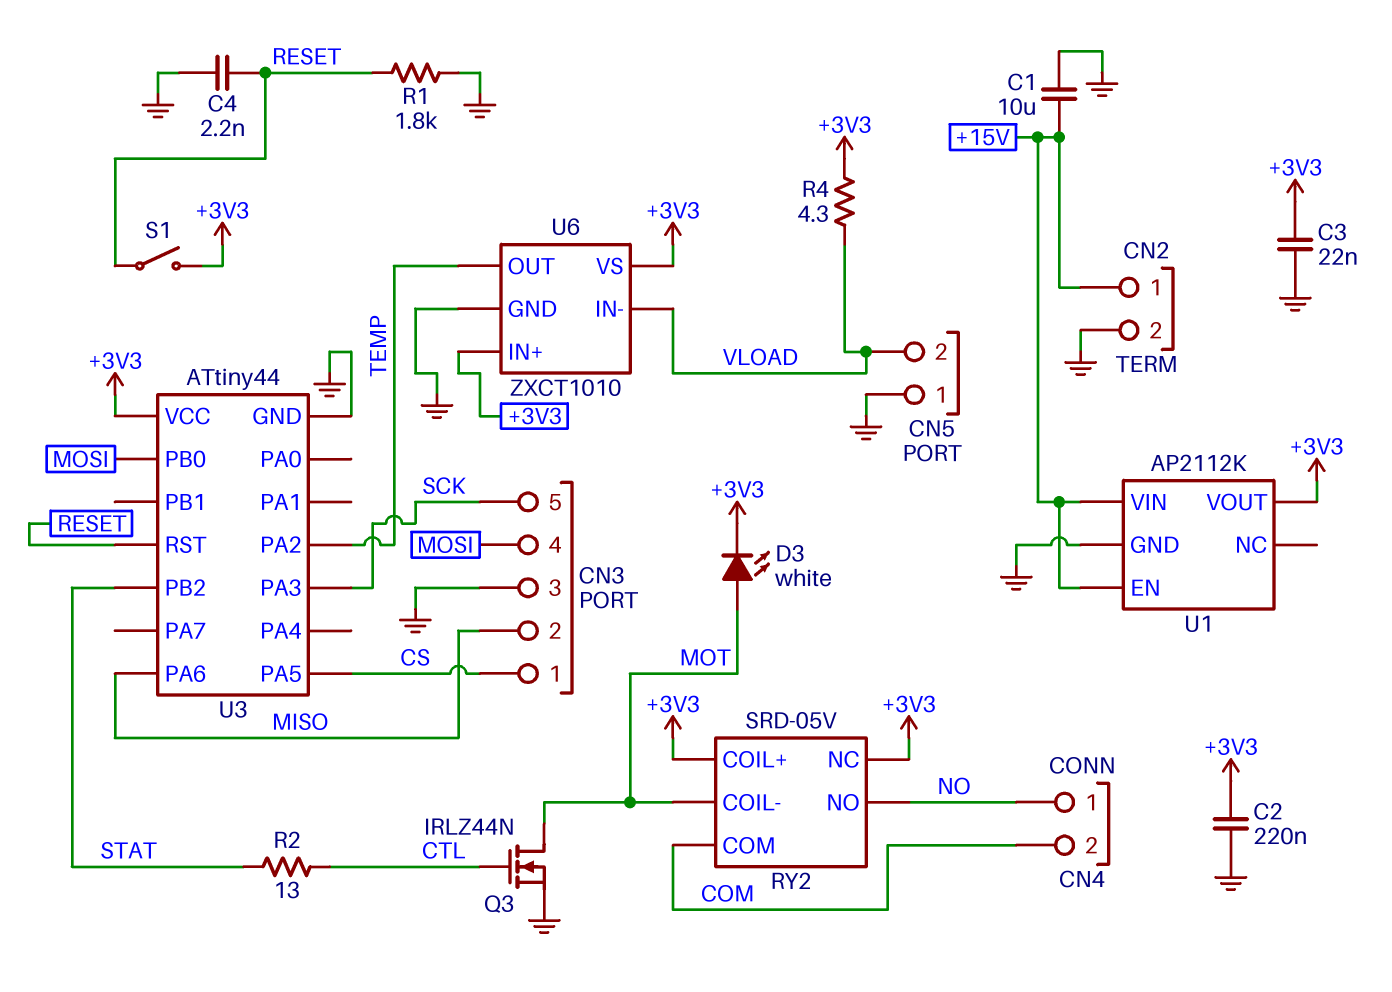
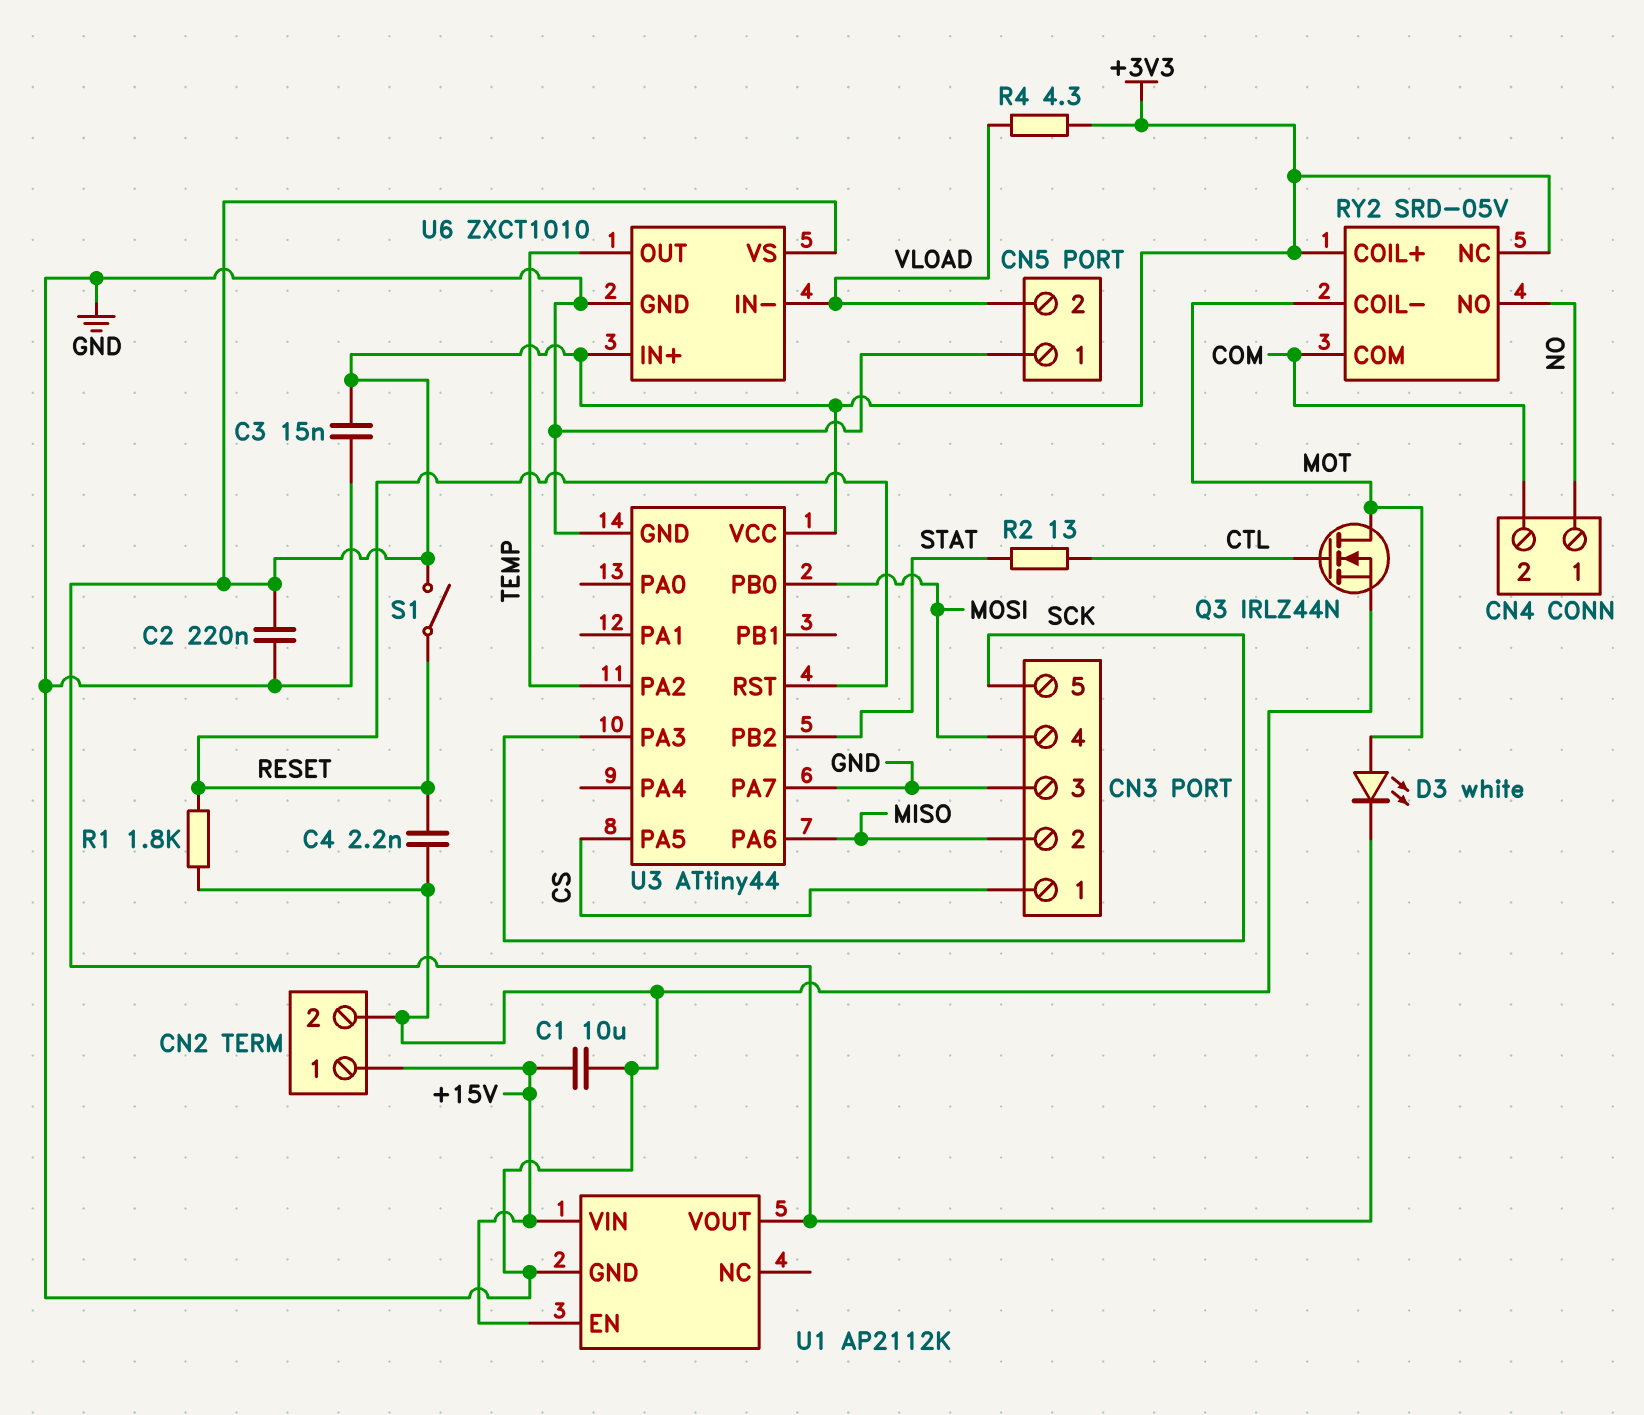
C3: 22nF (+3V3, GND) -> 15nF (+3V3, GND)
U3 pin PA7: none -> GND

